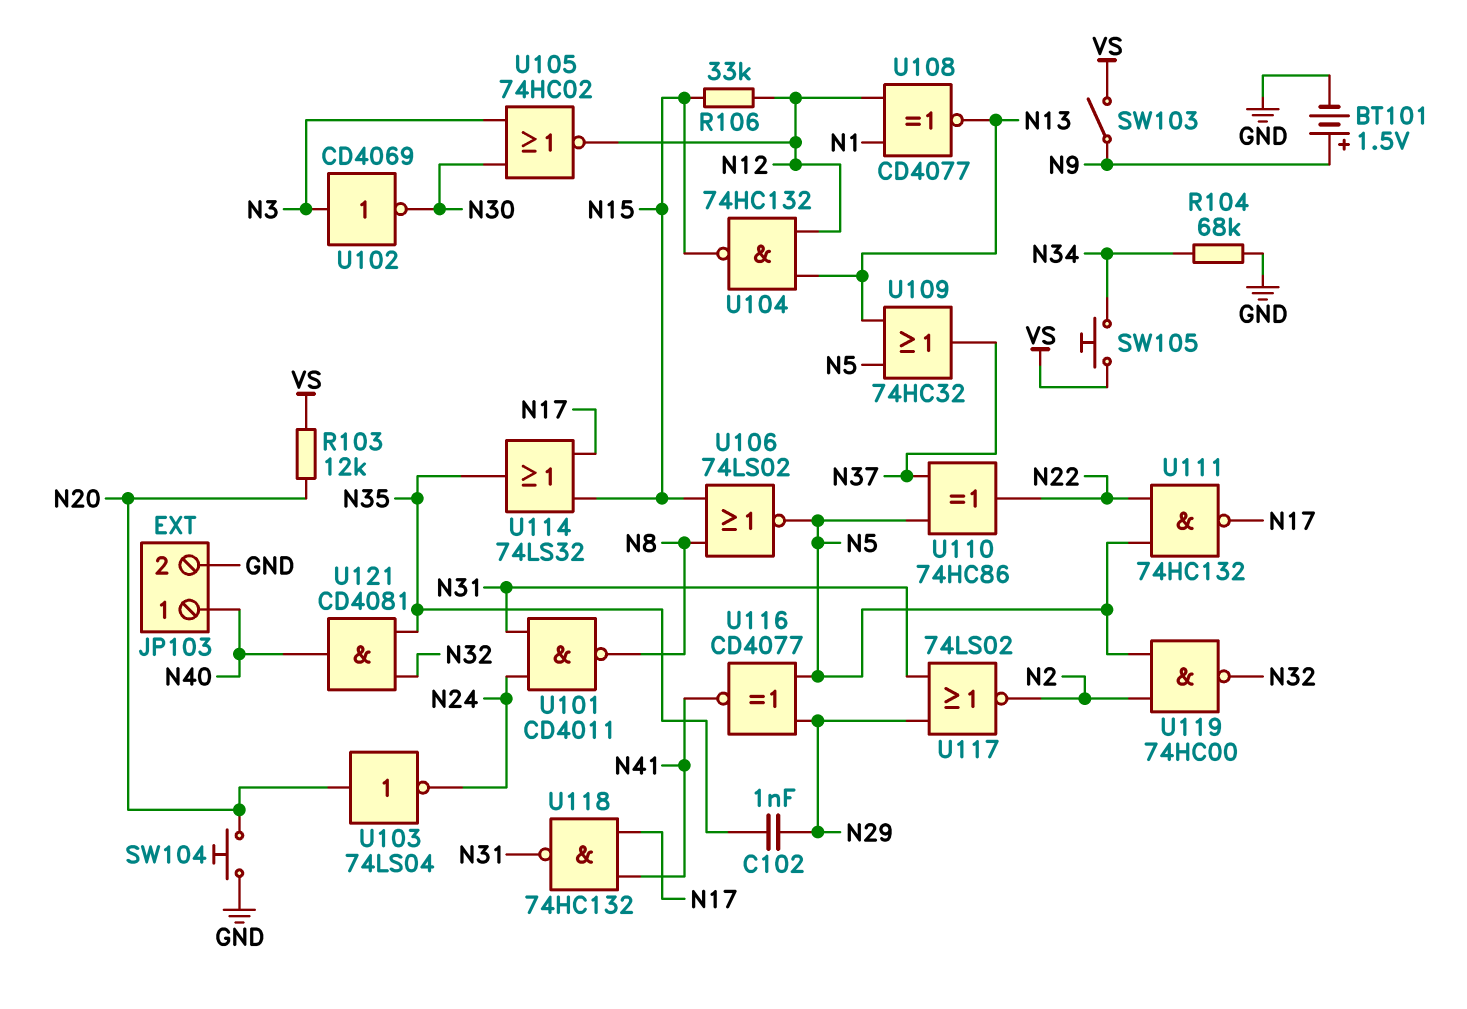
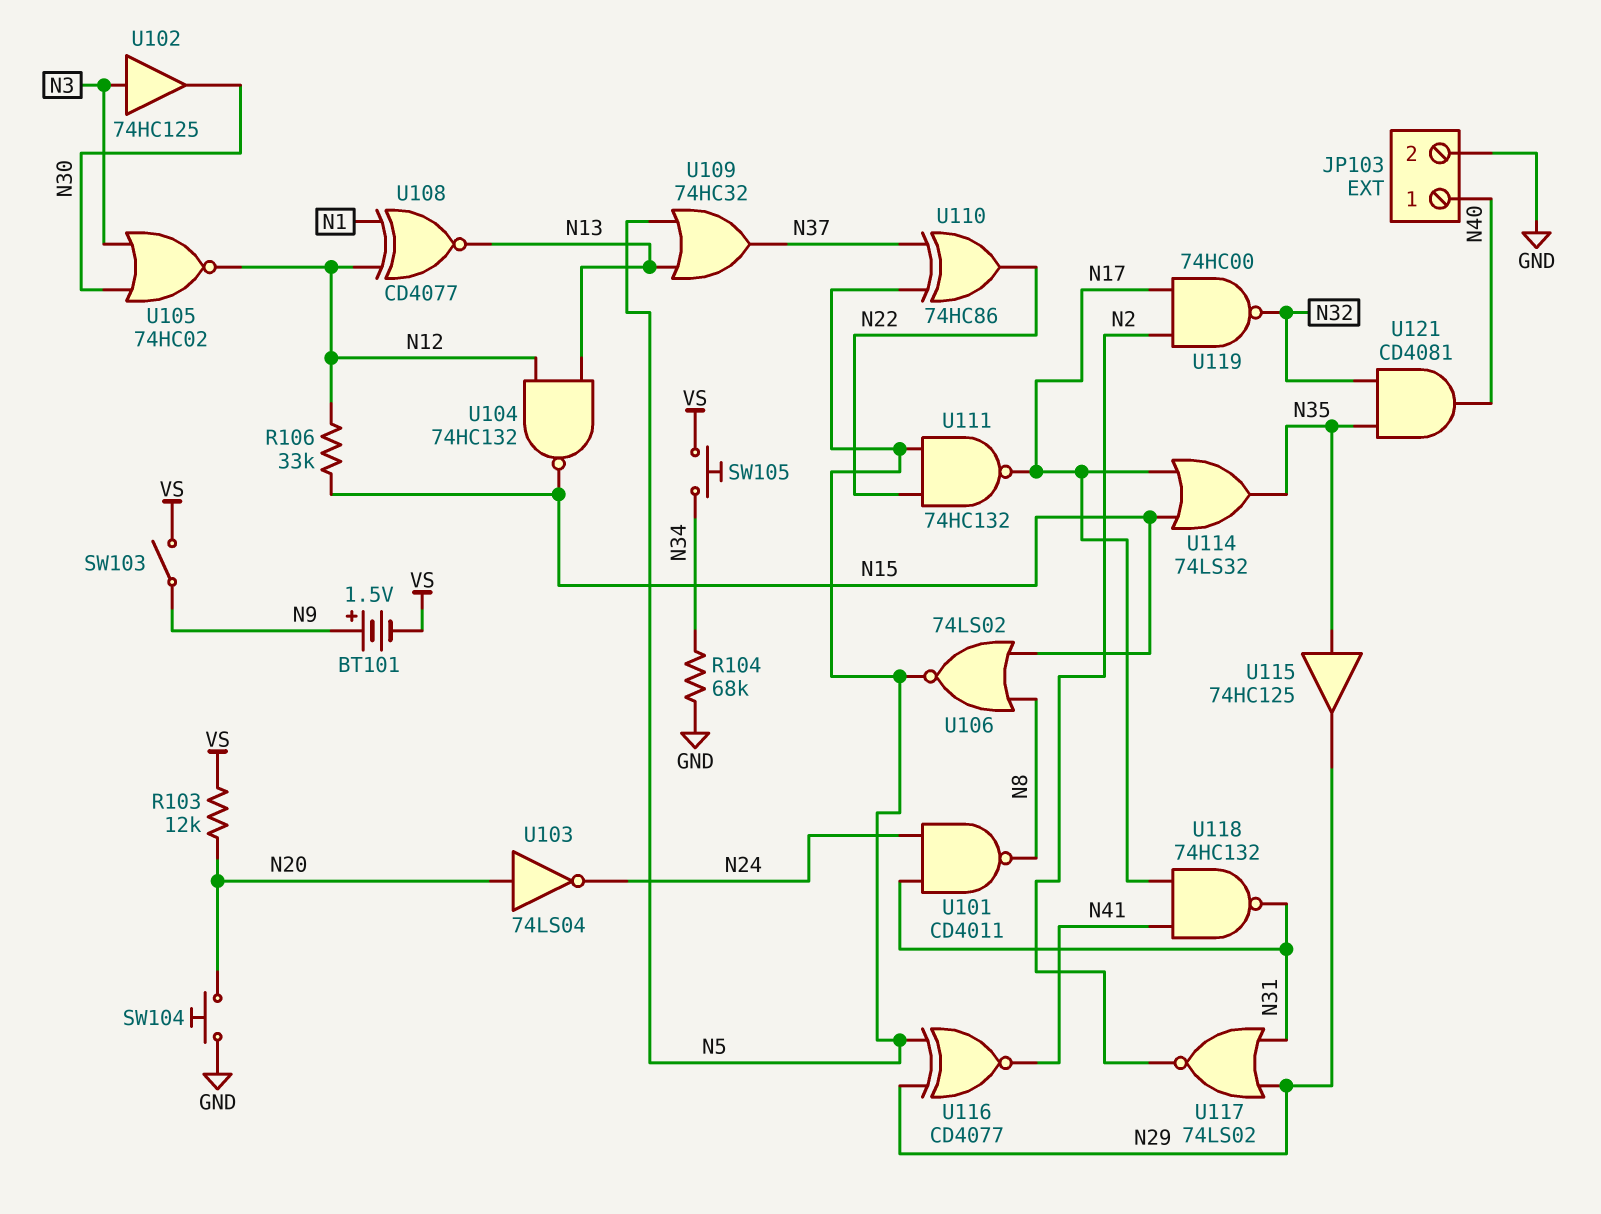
BT101: 1.5V (plus N9, minus GND) -> 1.5V (plus N9, minus VS)
C102: 1nF (N29, N35) -> none
U102: NOT CD4069 (in N3, out N30) -> buffer 74HC125 (in N3, out N30)
U115: none -> buffer 74HC125 (in N35, out N29)
U119: NAND 74HC00 (in N2, in N5, out N32) -> NAND 74HC00 (in N2, in N17, out N32)

